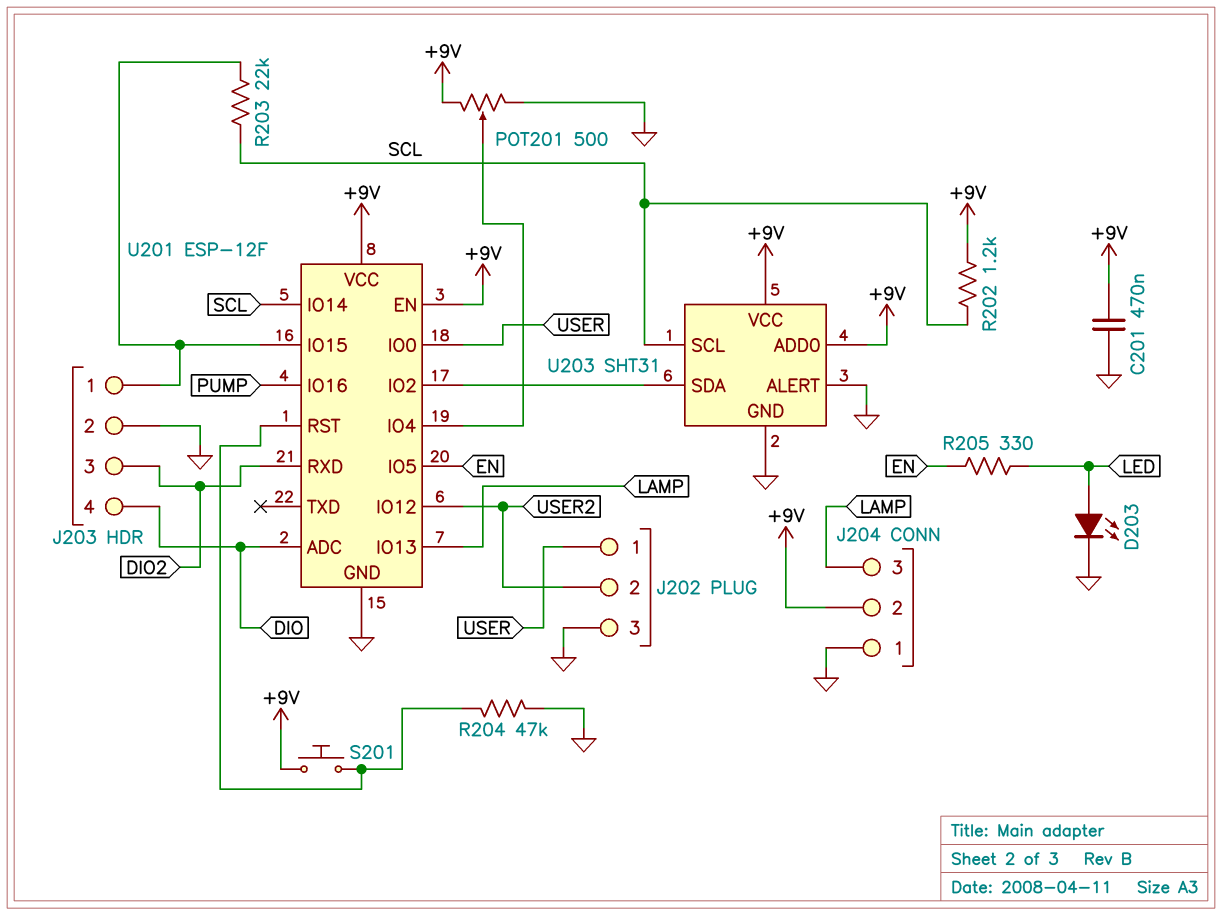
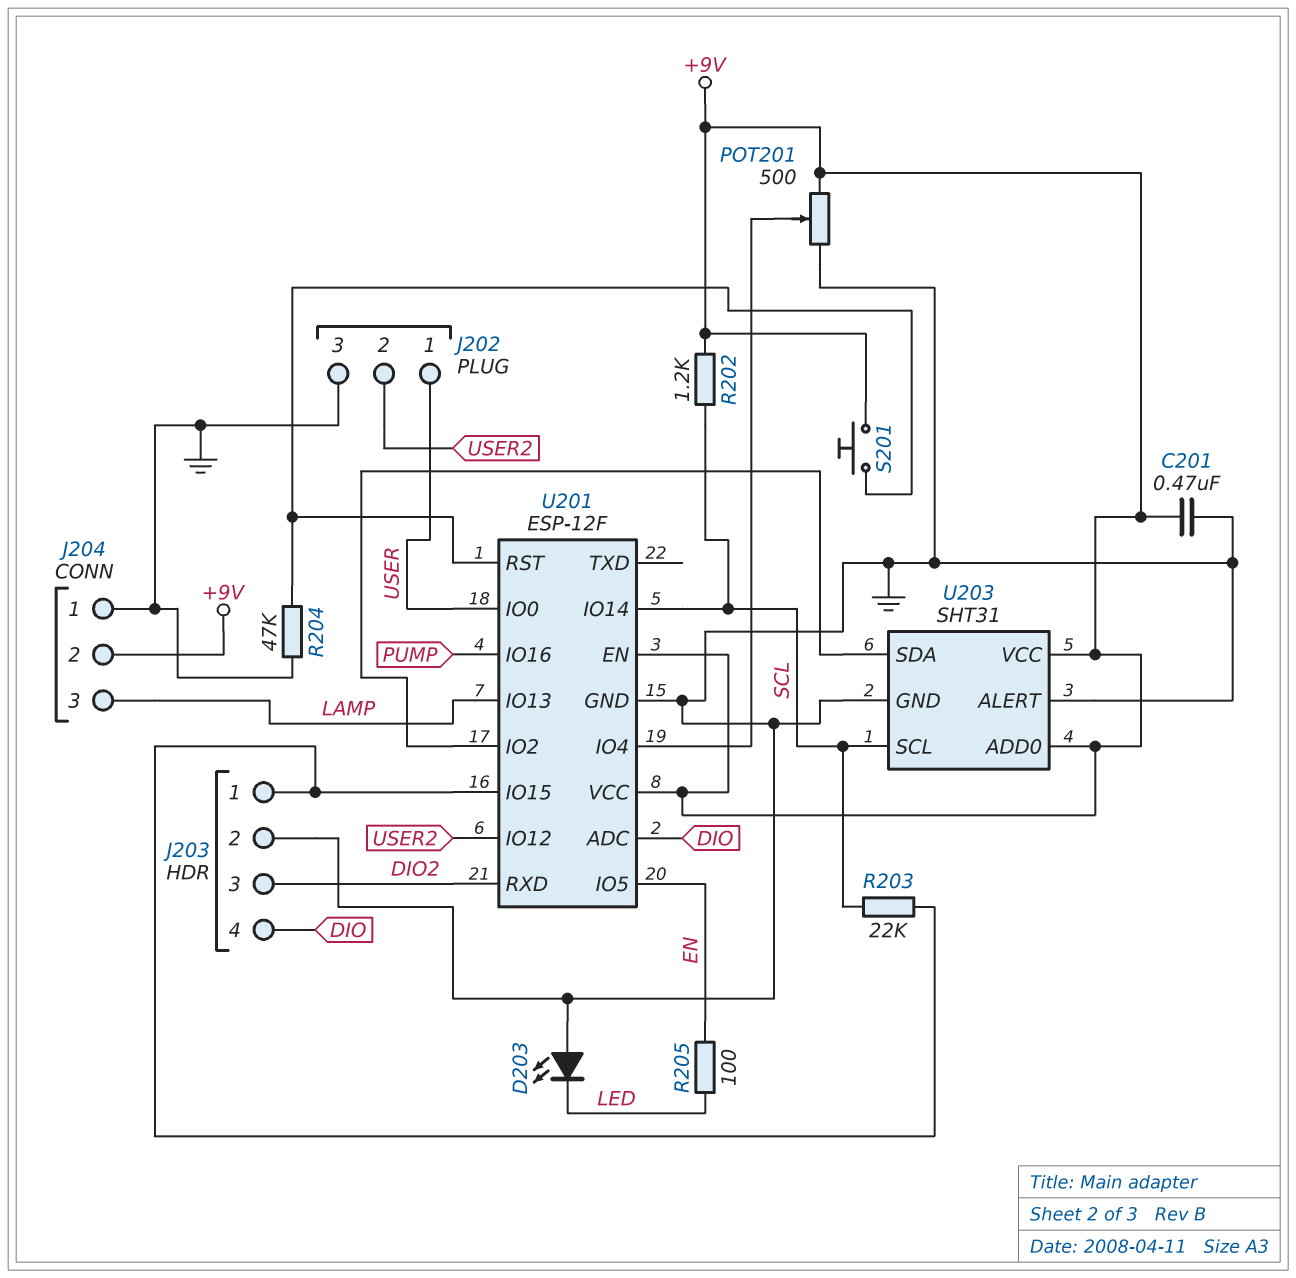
D203: LED (A LED, K GND) -> LED (A GND, K LED)
R205: 330 (EN, LED) -> 100 (EN, LED)

